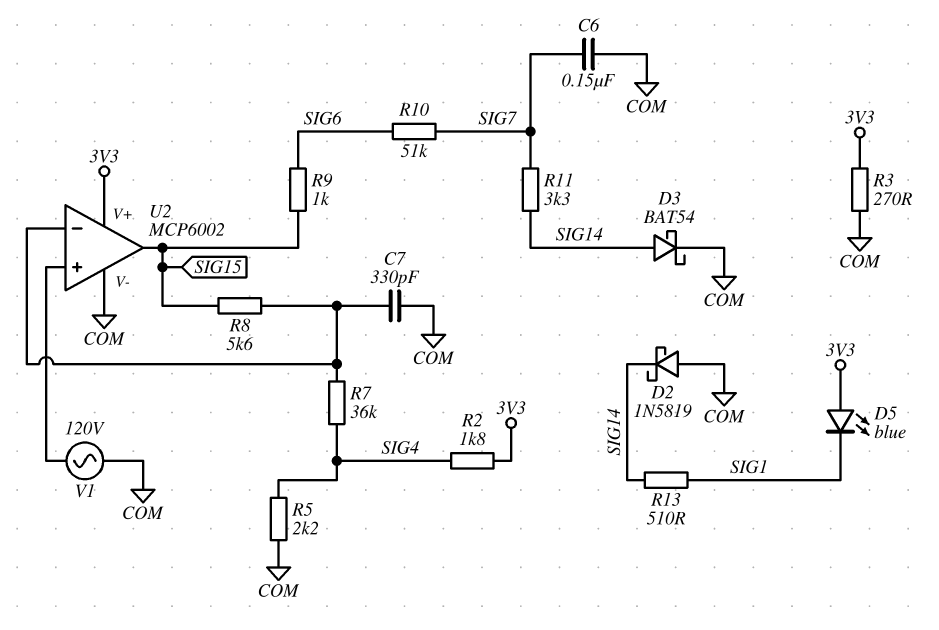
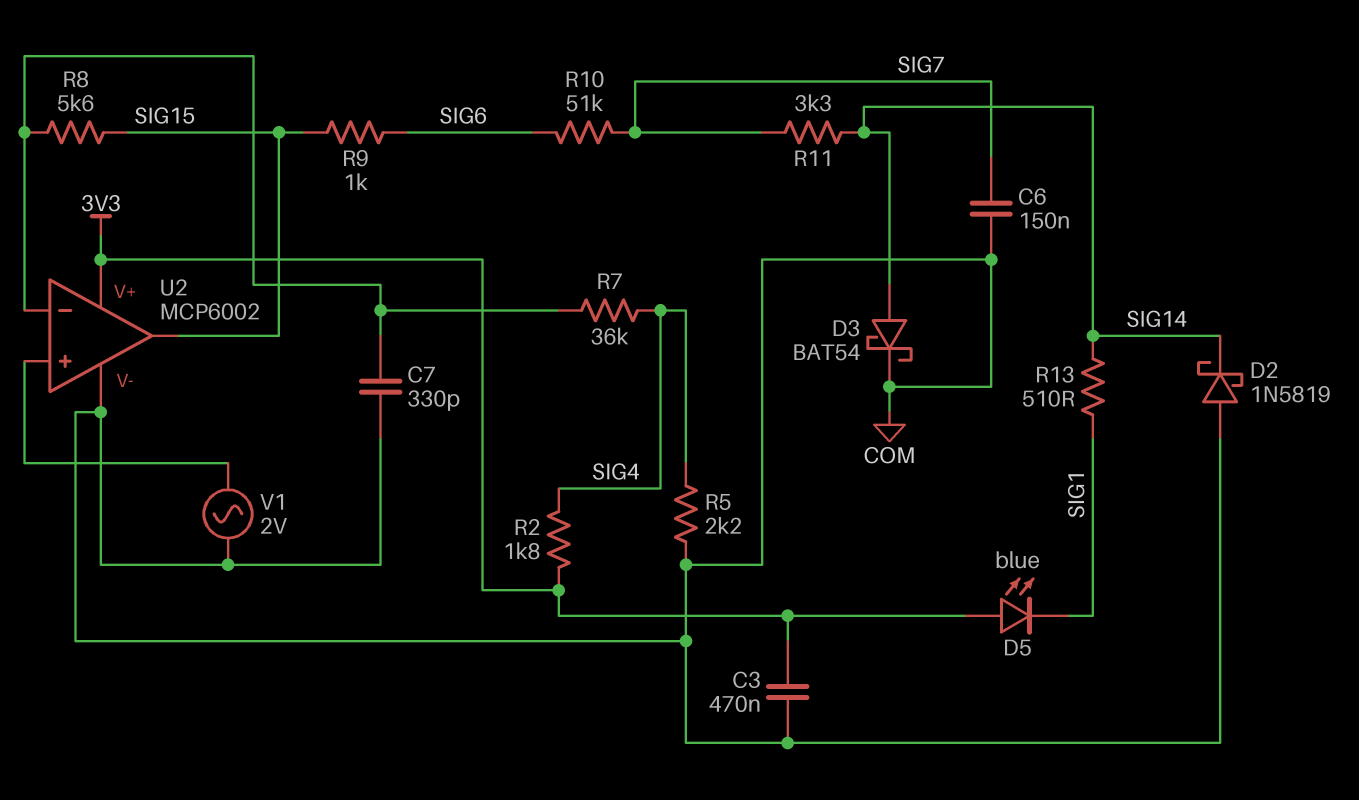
C3: none -> 470nF (3V3, COM)
R3: 270 (3V3, COM) -> none
V1: AC 120V (COM, U2/in+) -> AC 2V (COM, U2/in+)

